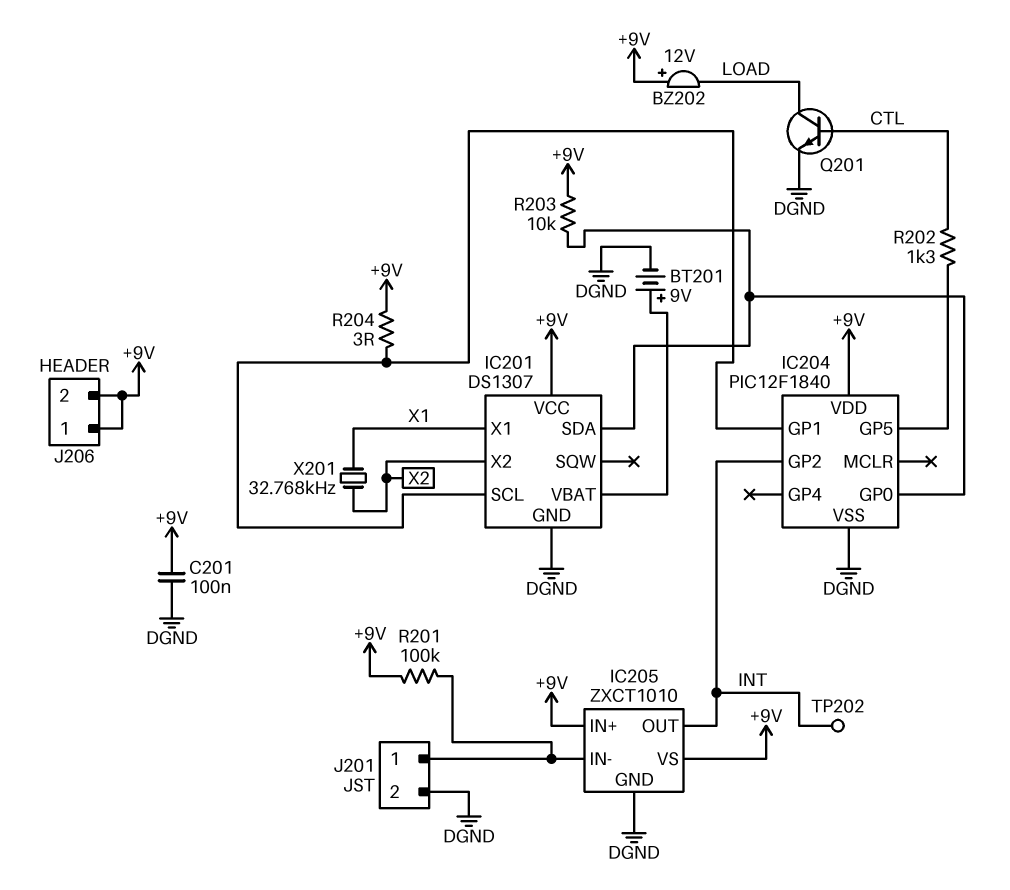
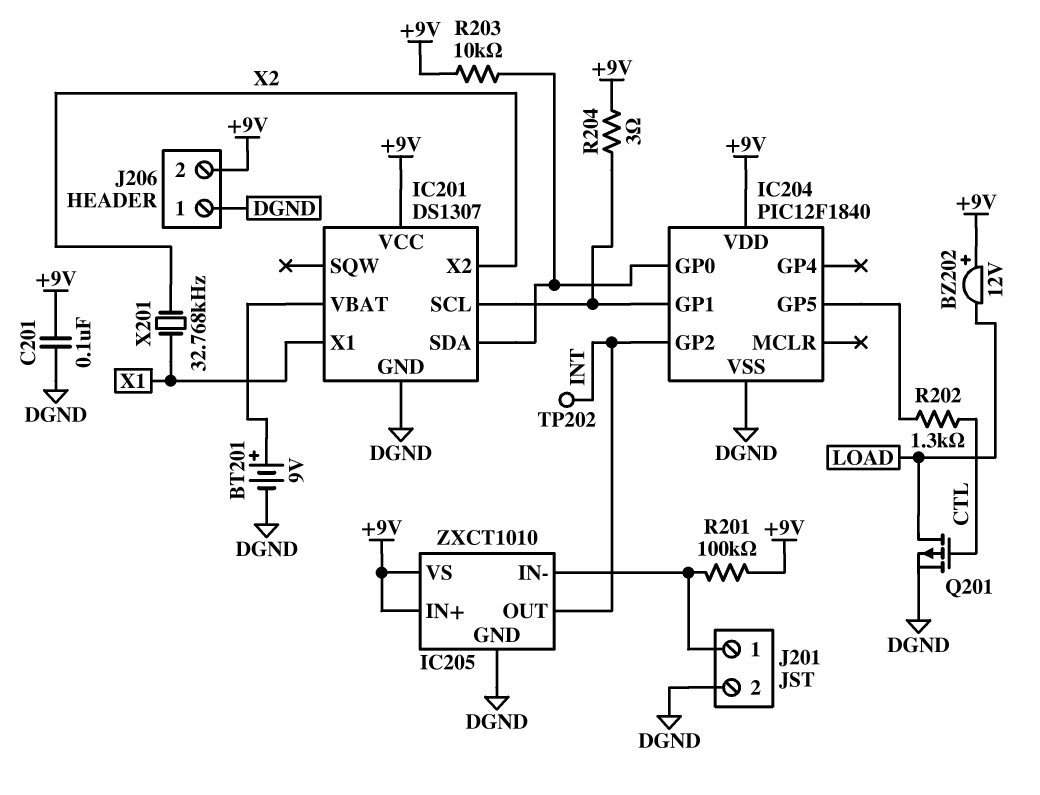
J206 pin 1: +9V -> DGND
Q201: NPN (B CTL, C LOAD, E DGND) -> PMOS (G CTL, D LOAD, S DGND)

